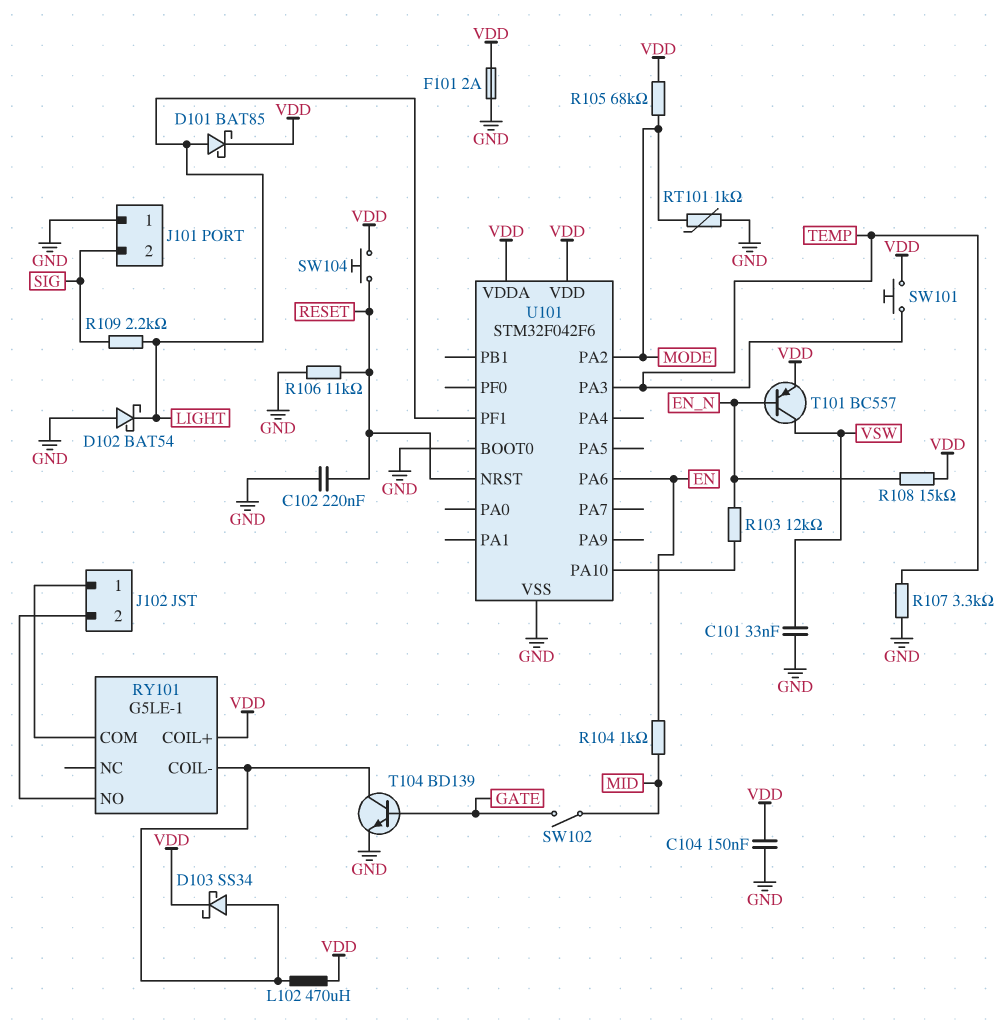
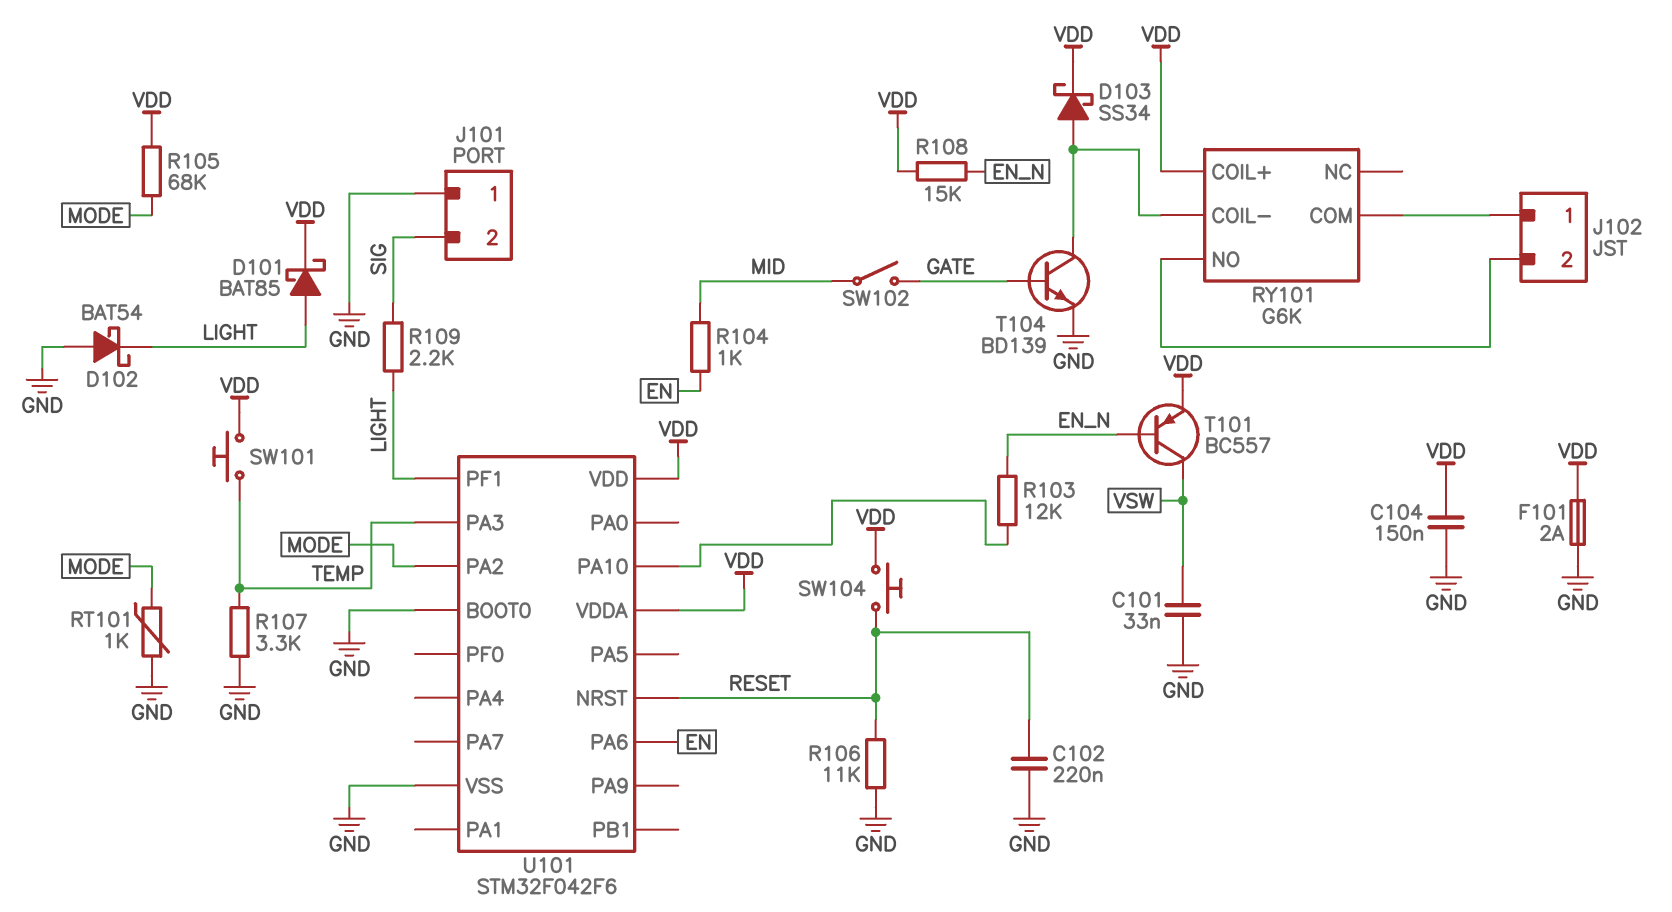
L102: 470uH (RY101/COIL-, VDD) -> none
RY101: G5LE-1 -> G6K

